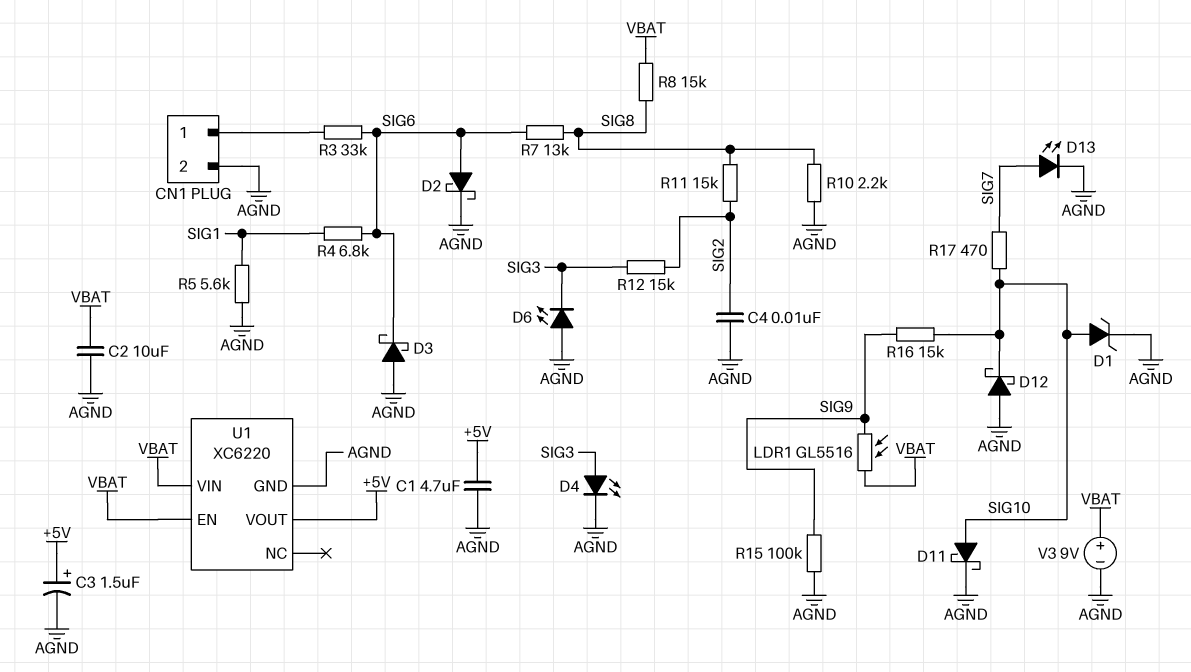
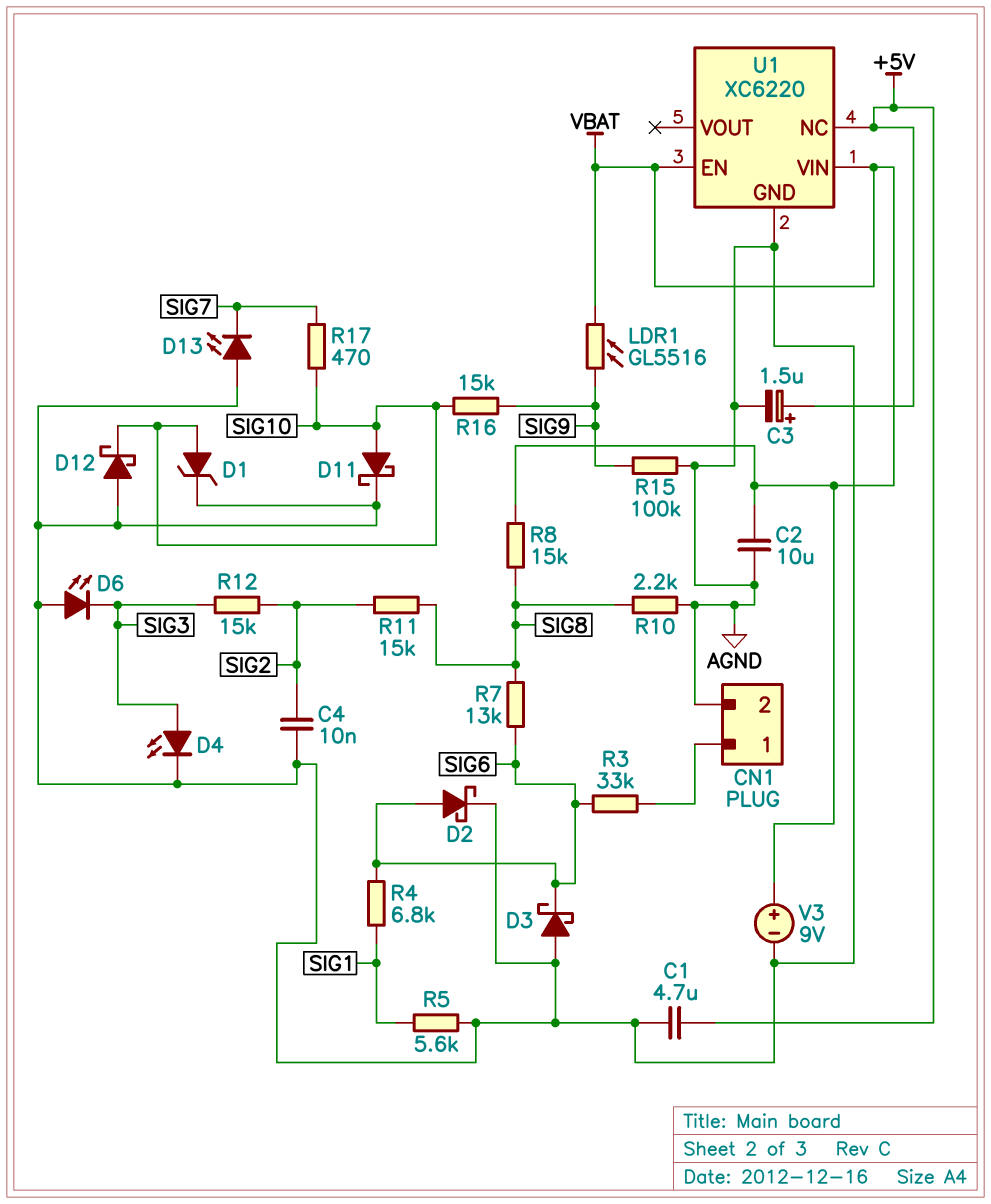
D13: LED (A SIG7, K AGND) -> LED (A AGND, K SIG7)
U1 pin NC: none -> +5V
U1 pin VOUT: +5V -> none

